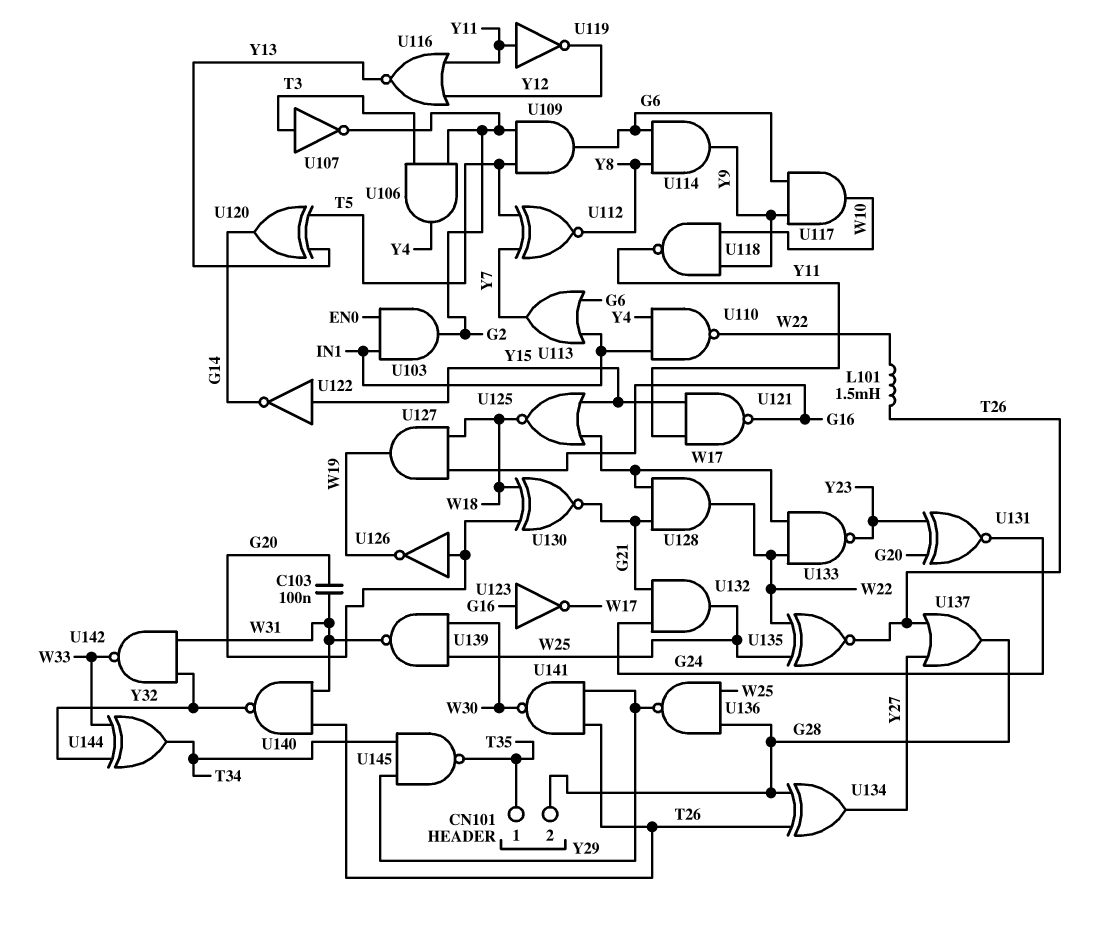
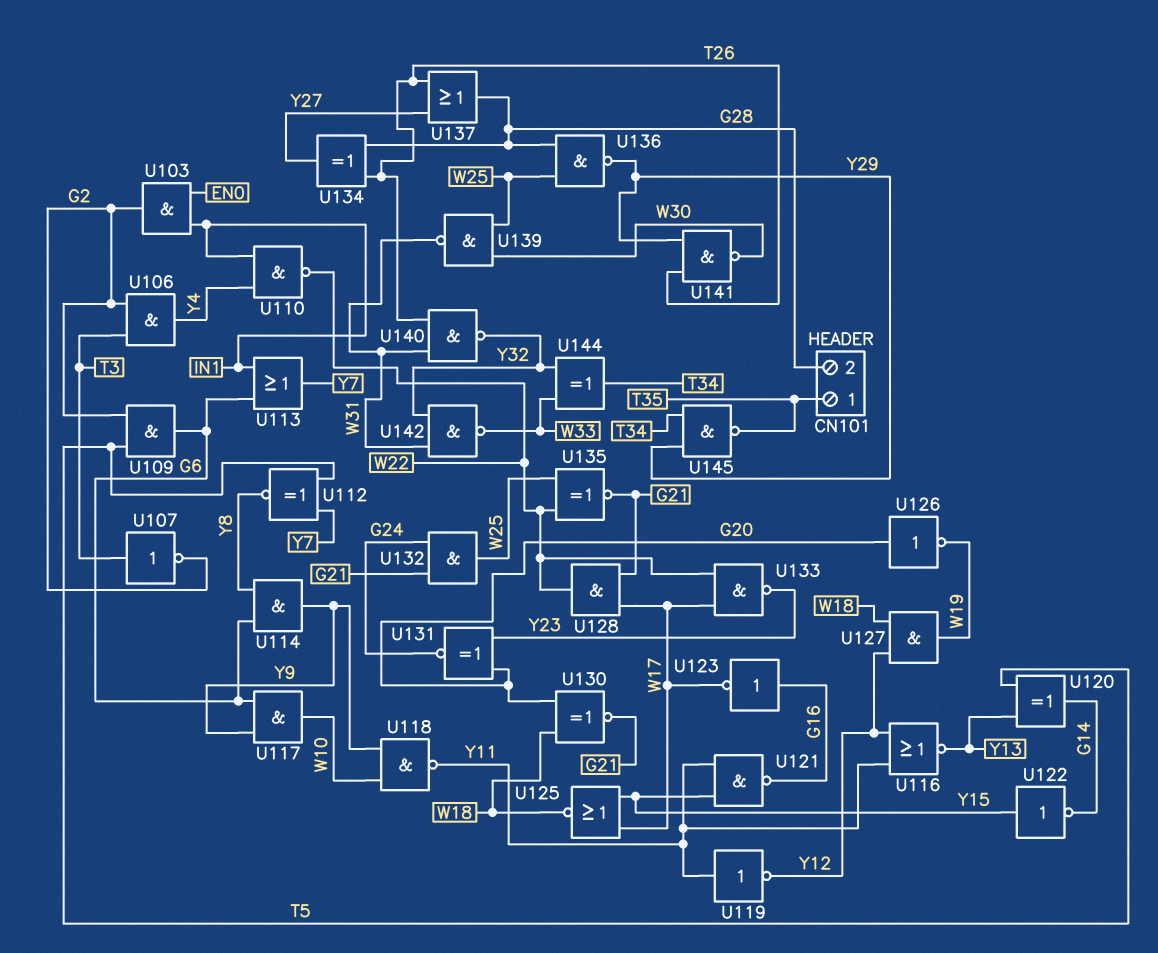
C103: 100nF (G20, W31) -> none
L101: 1.5mH (T26, W22) -> none
U127: AND (in G16, in W18, out W19) -> AND (in W18, in Y12, out W19)
U135: XNOR (in W22, in W25, out T26) -> XNOR (in W22, in W25, out G21)

